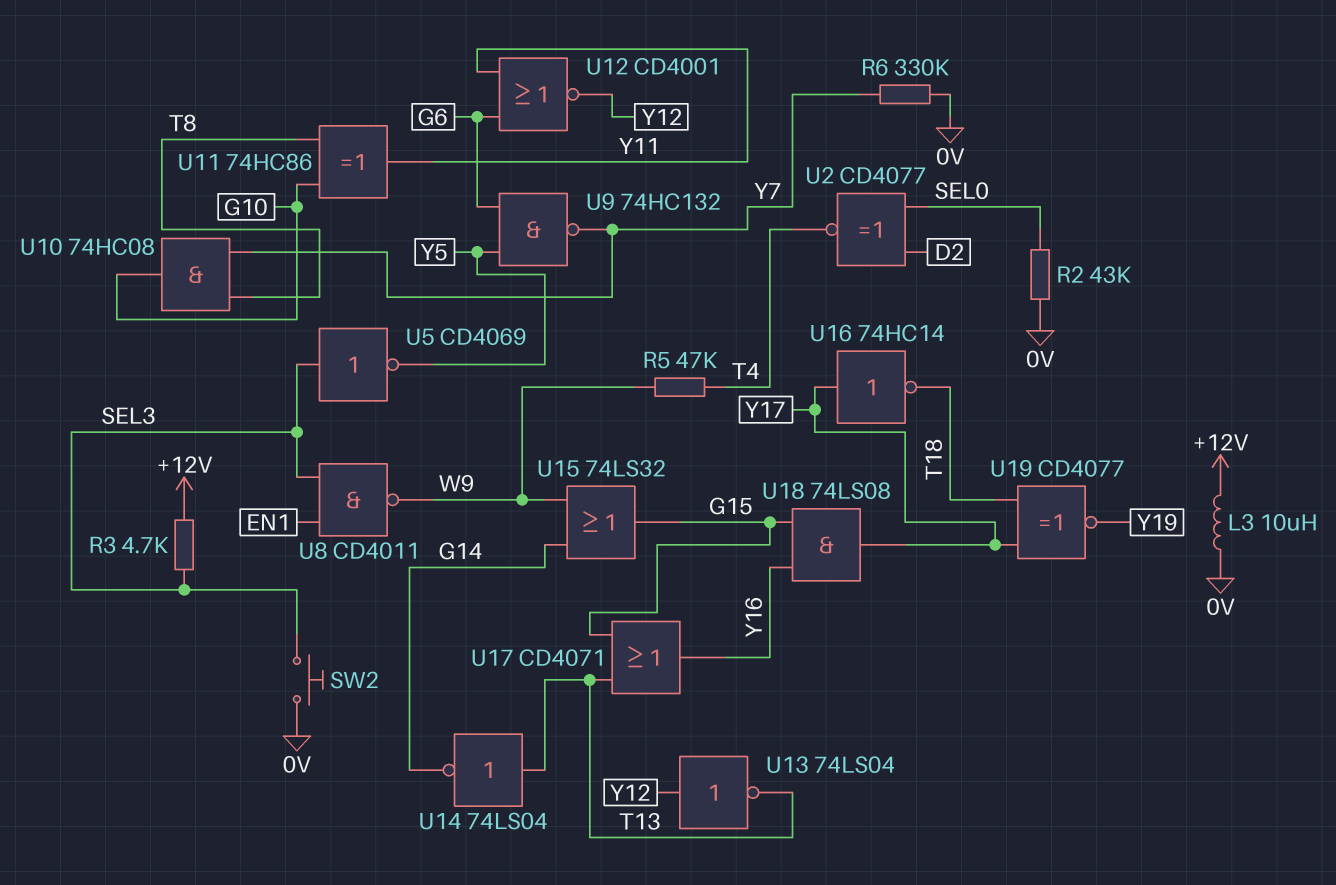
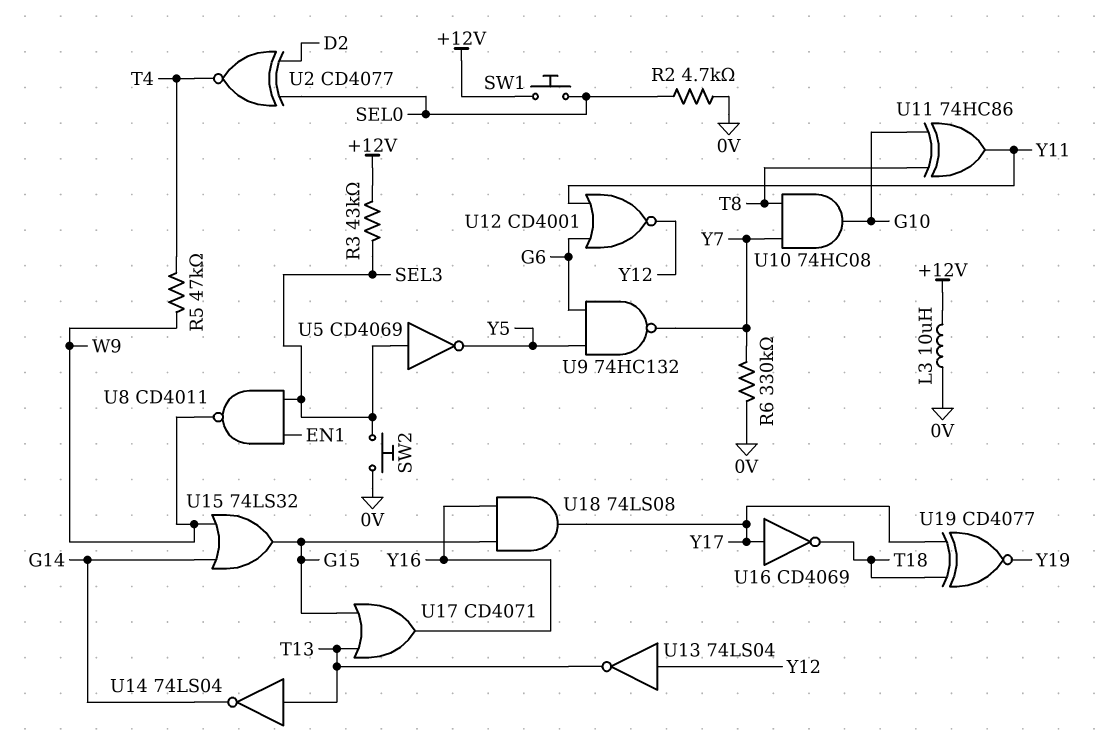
R2: 43k (0V, SEL0) -> 4.7k (0V, SEL0)
R3: 4.7k (+12V, SEL3) -> 43k (+12V, SEL3)
SW1: none -> button (+12V, SEL0)
U16: NOT 74HC14 (in Y17, out T18) -> NOT CD4069 (in Y17, out T18)

